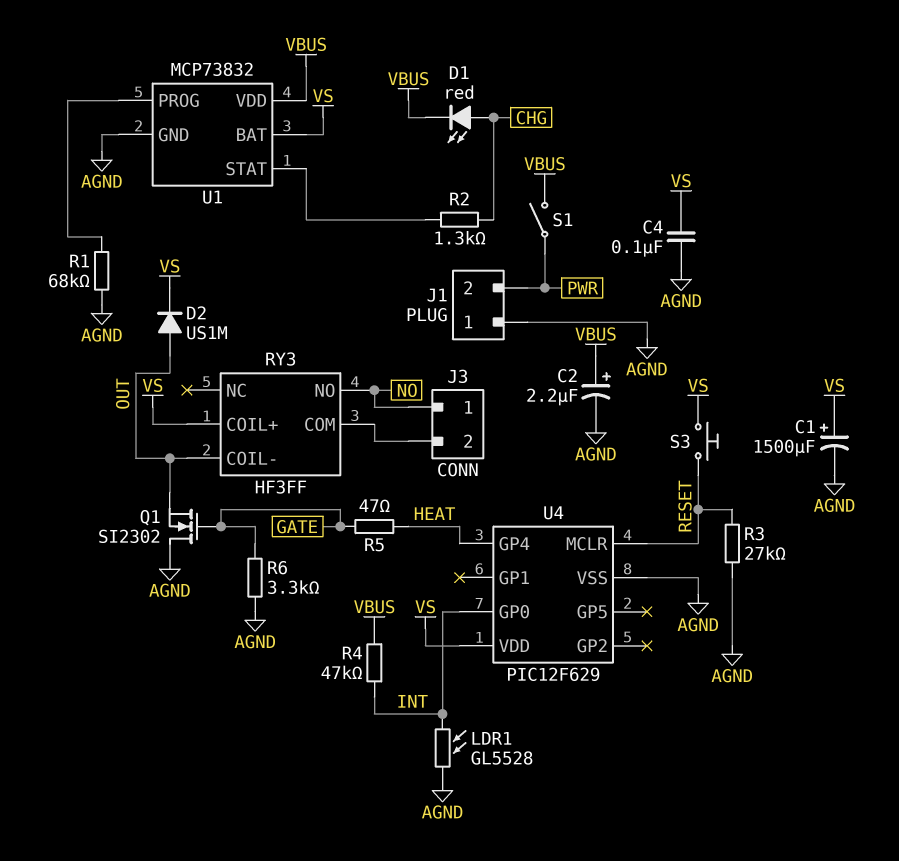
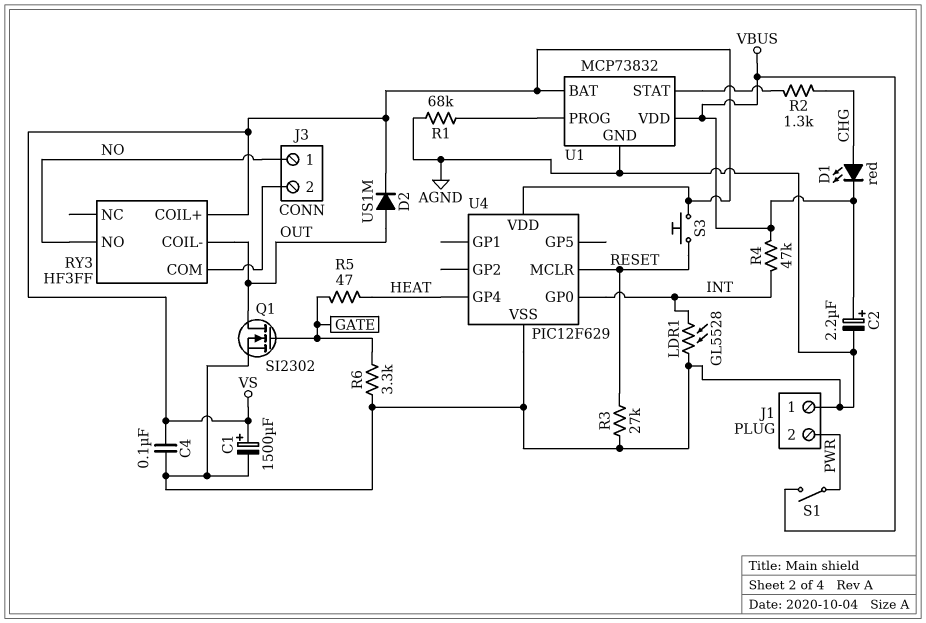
Q1: NMOS SI2302 (G GATE, D AGND, S OUT) -> NMOS SI2302 (G GATE, D OUT, S AGND)

